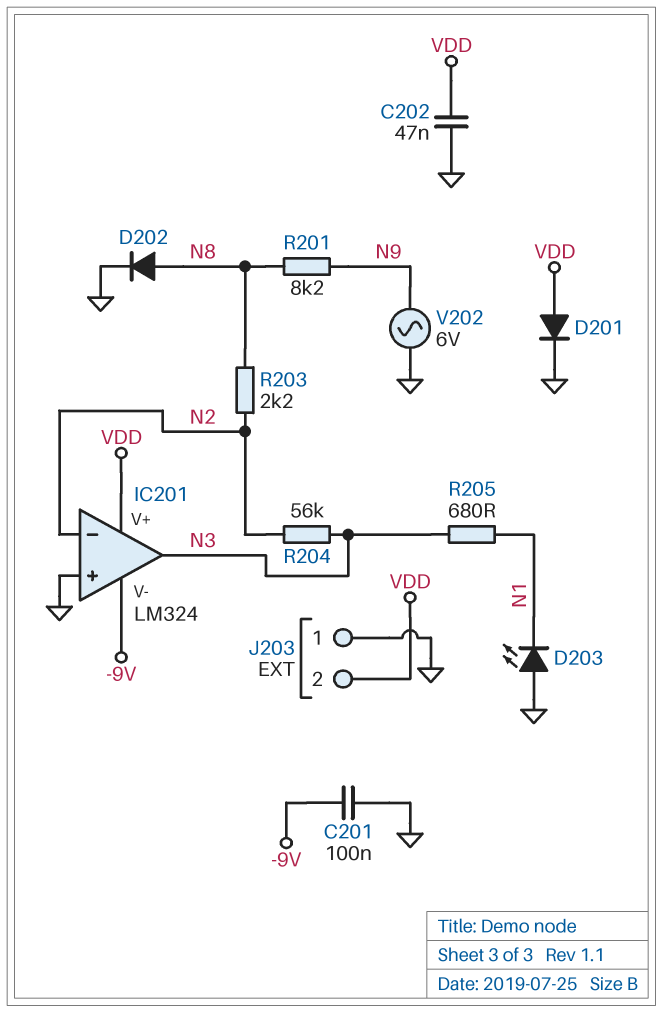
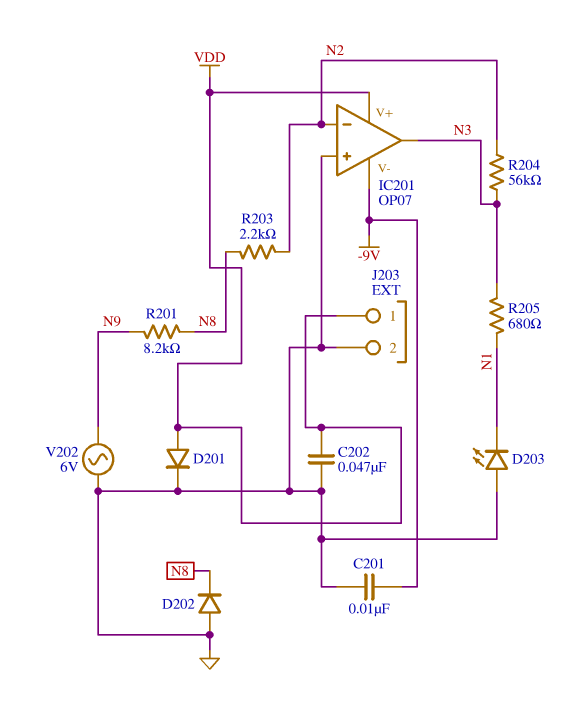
C201: 100nF (-9V, GND) -> 10nF (-9V, GND)
D202: diode (A N8, K GND) -> diode (A GND, K N8)
IC201: LM324 -> OP07
J203 pin 1: GND -> VDD
J203 pin 2: VDD -> GND

